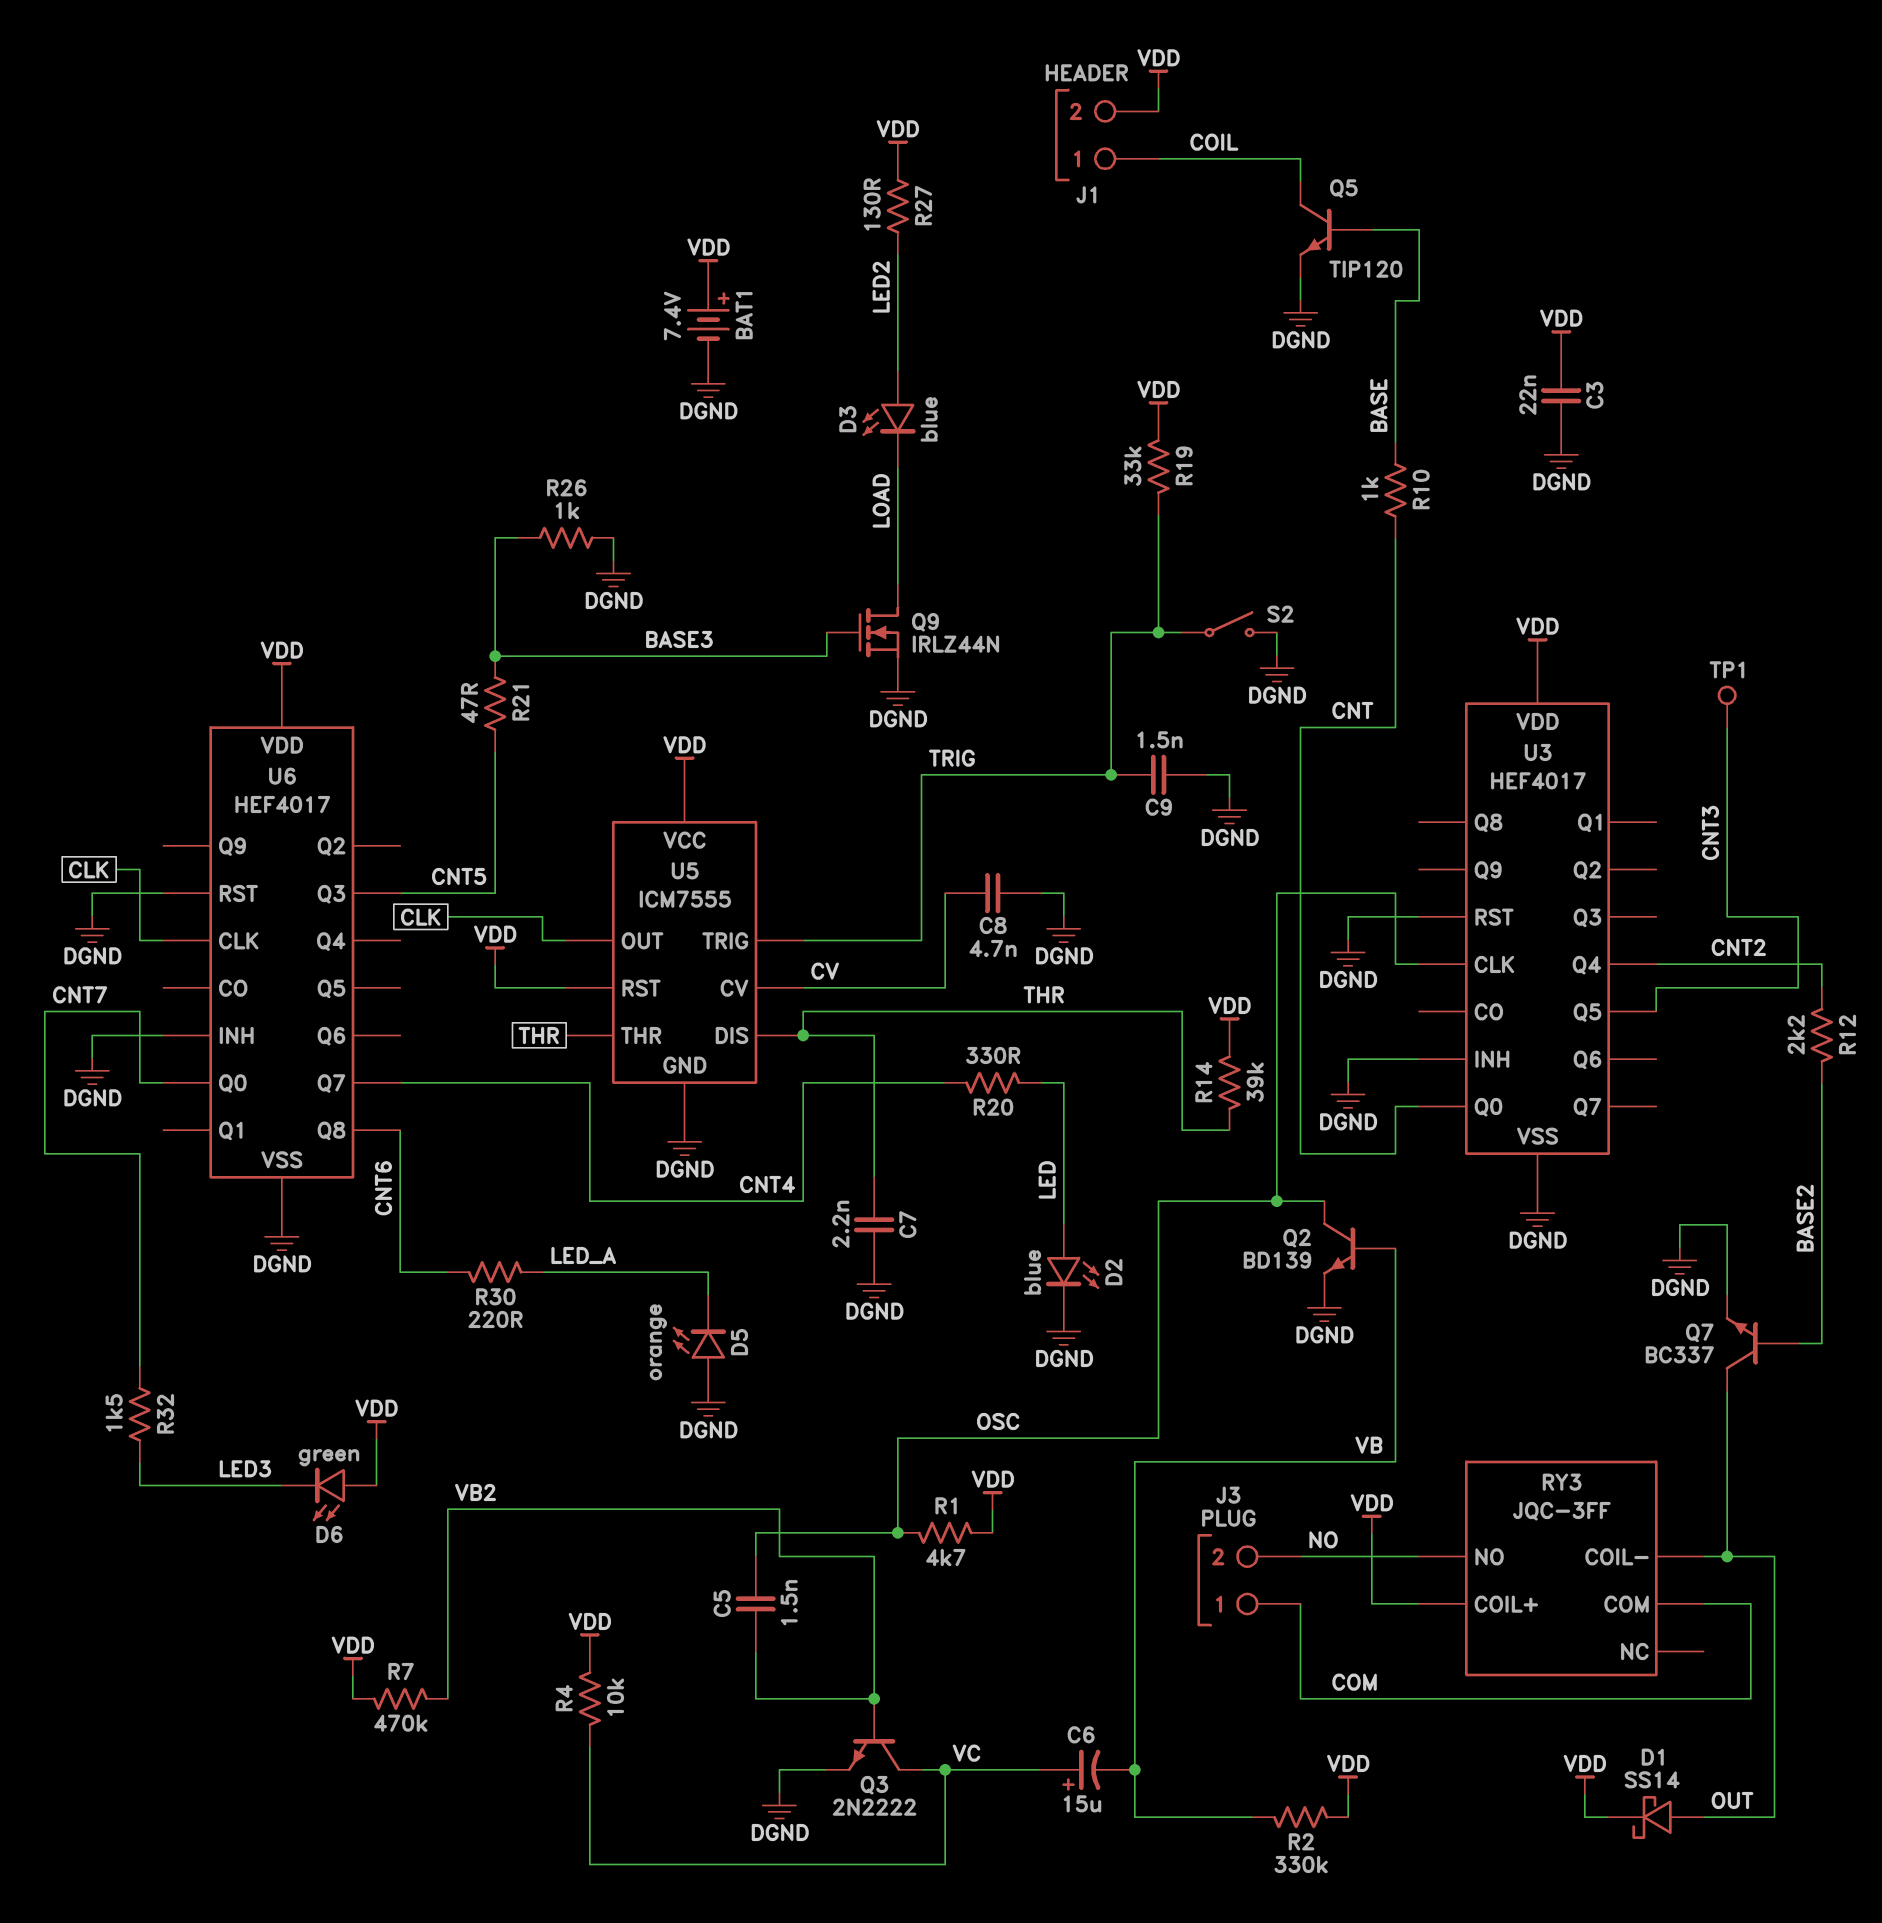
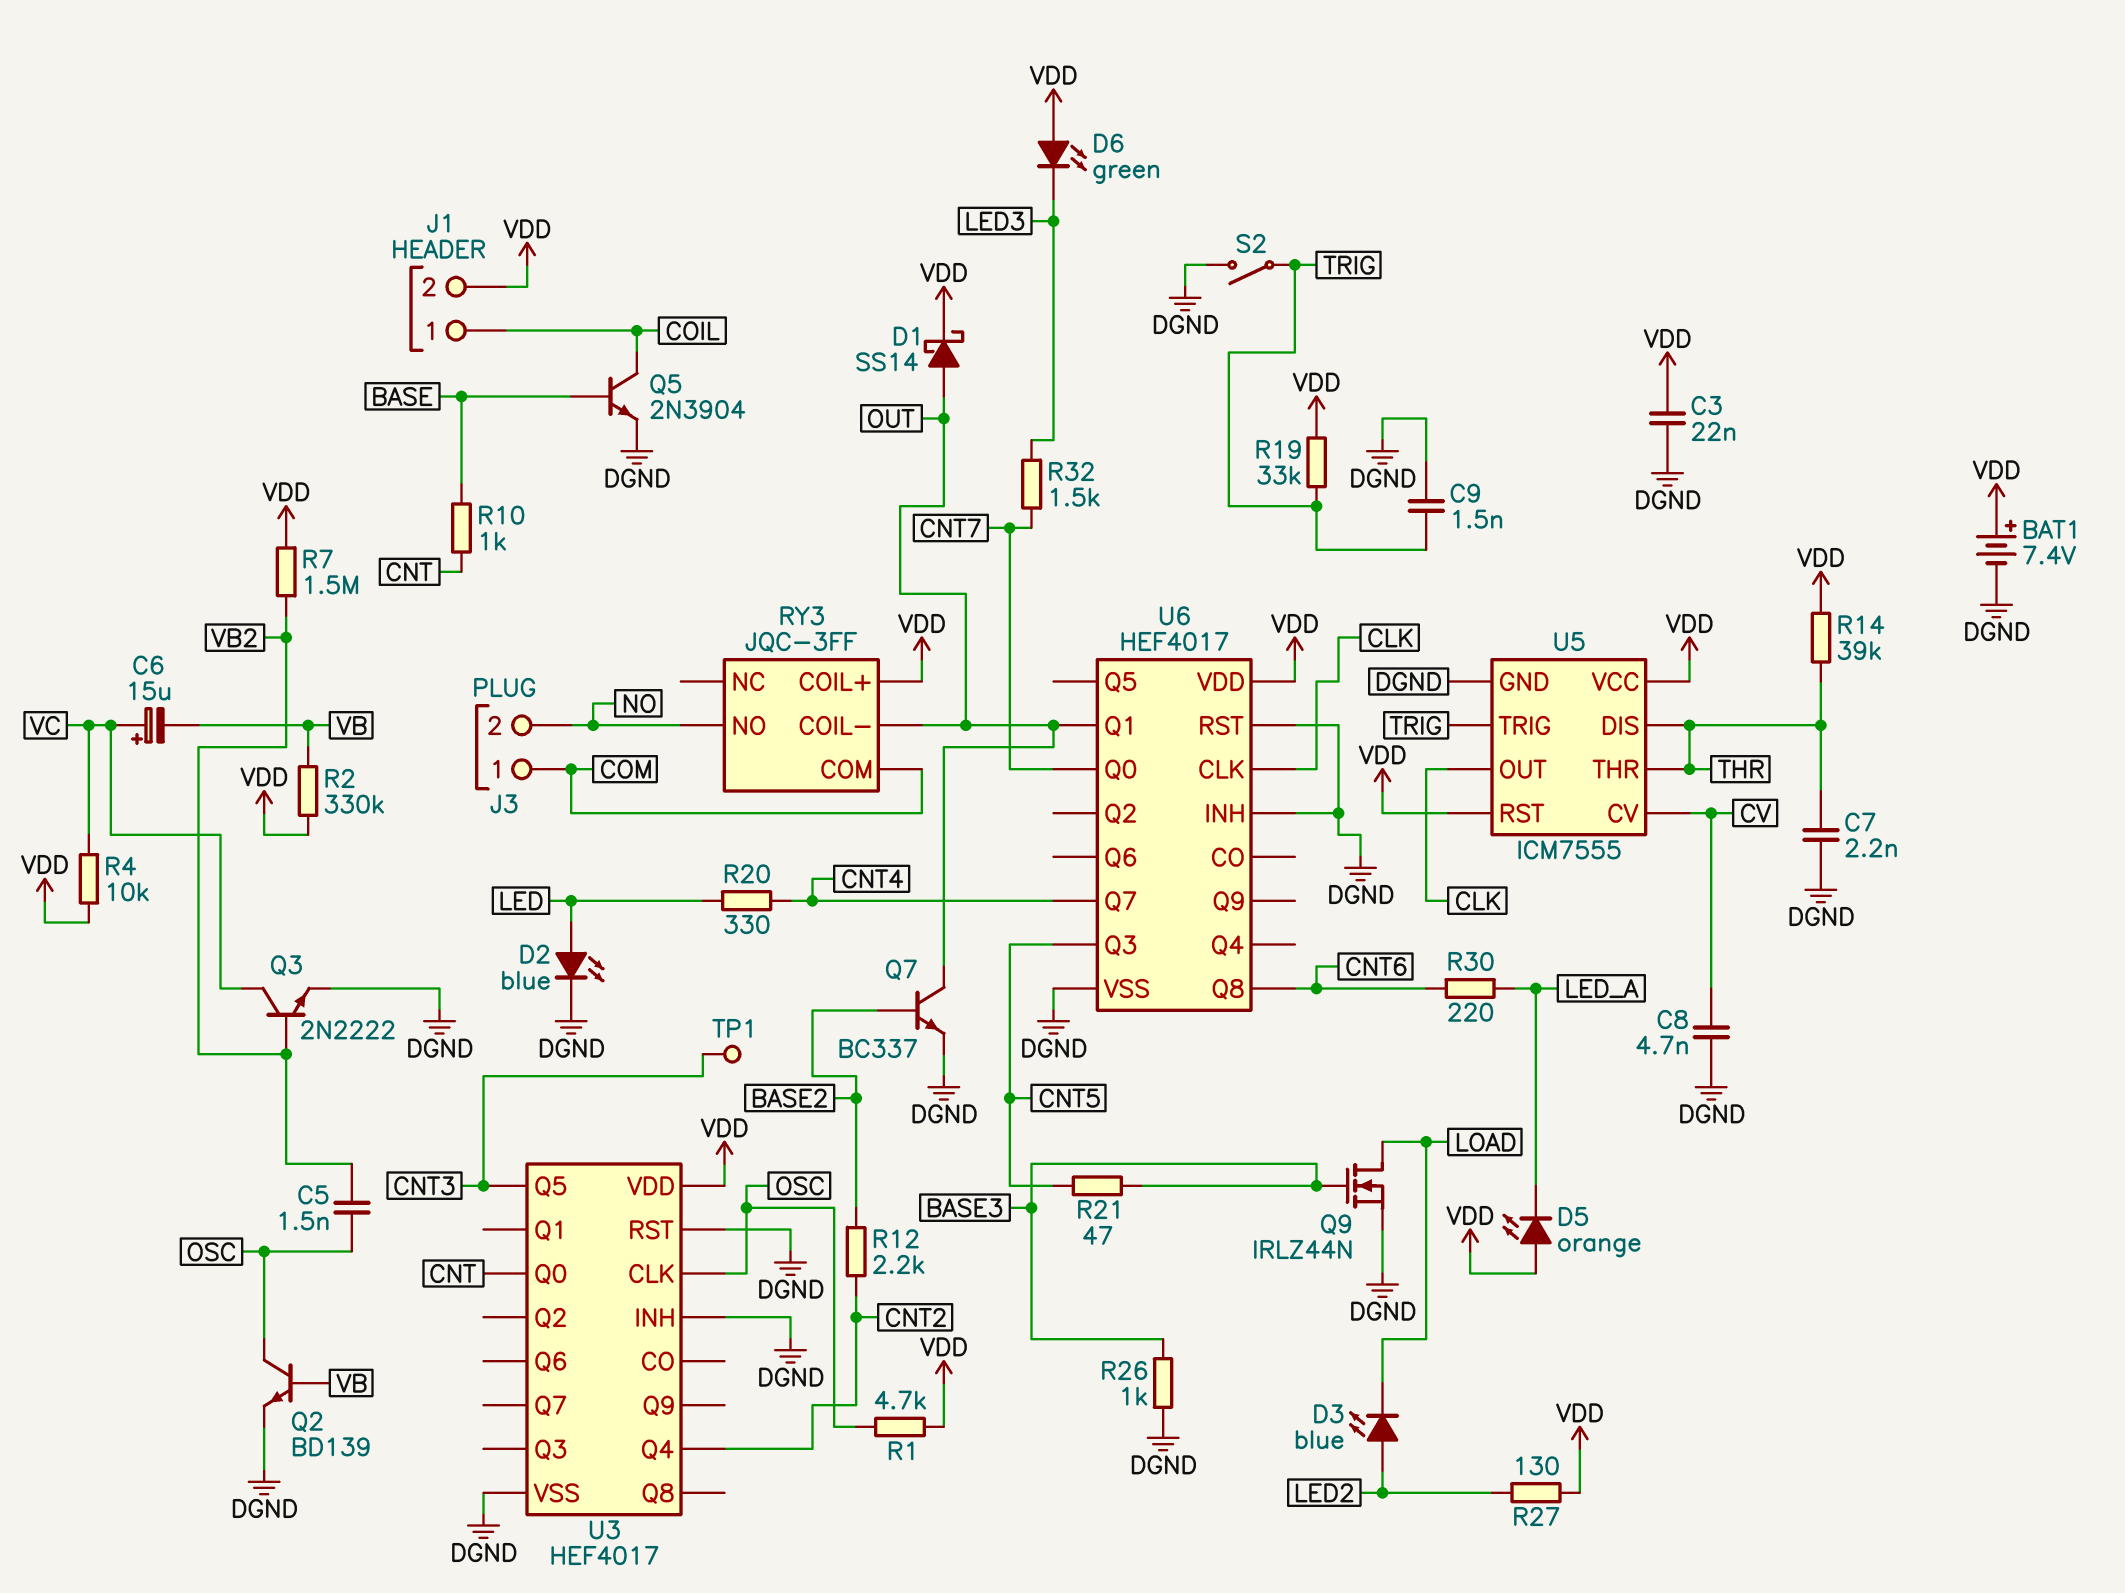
D5: LED orange (A DGND, K LED_A) -> LED orange (A VDD, K LED_A)
Q5: NPN TIP120 (B BASE, C COIL, E DGND) -> NPN 2N3904 (B BASE, C COIL, E DGND)
R7: 470k (VB2, VDD) -> 1.5M (VB2, VDD)
U6 pin Q1: none -> OUT

